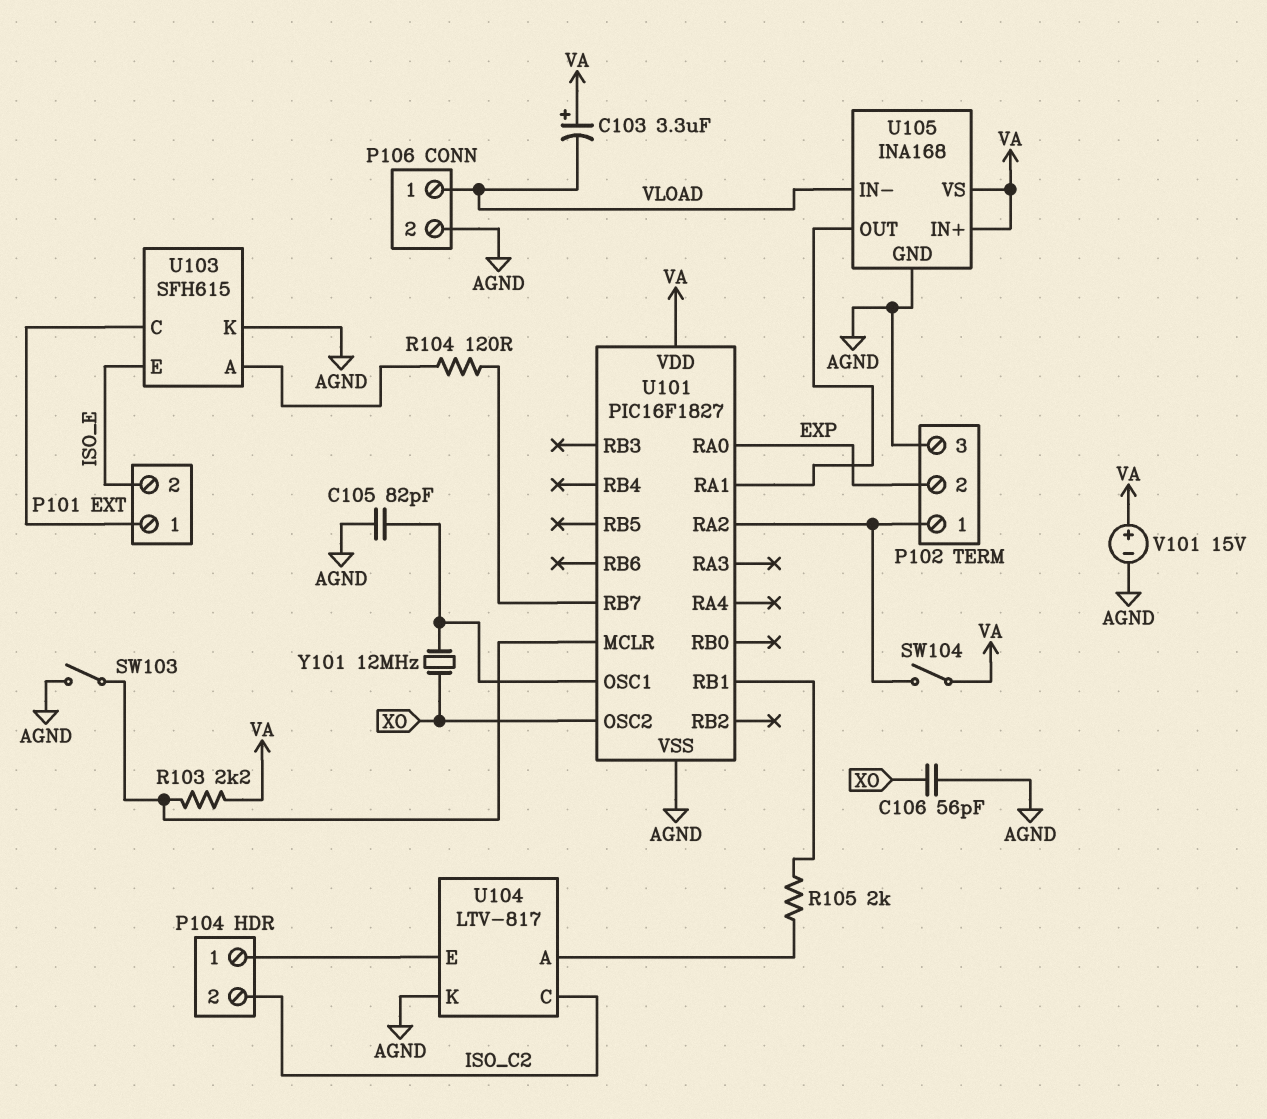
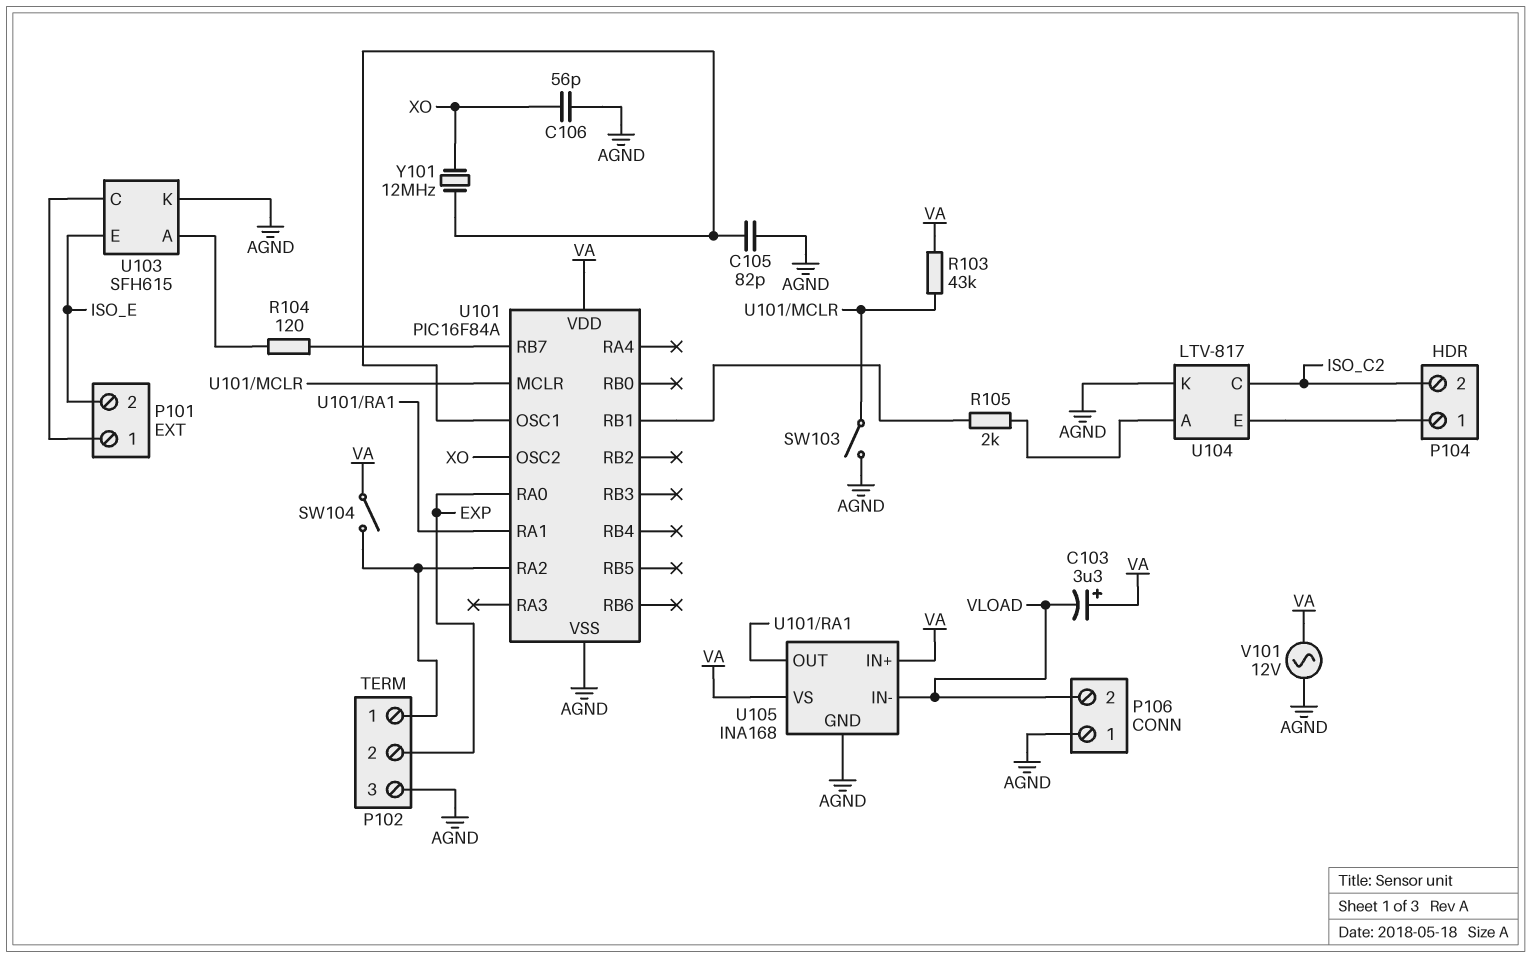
P106 pin 1: VLOAD -> AGND
P106 pin 2: AGND -> VLOAD
R103: 2.2k (U101/MCLR, VA) -> 43k (U101/MCLR, VA)
U101: PIC16F1827 -> PIC16F84A
V101: 15V (plus VA, minus AGND) -> AC 12V (AGND, VA)

